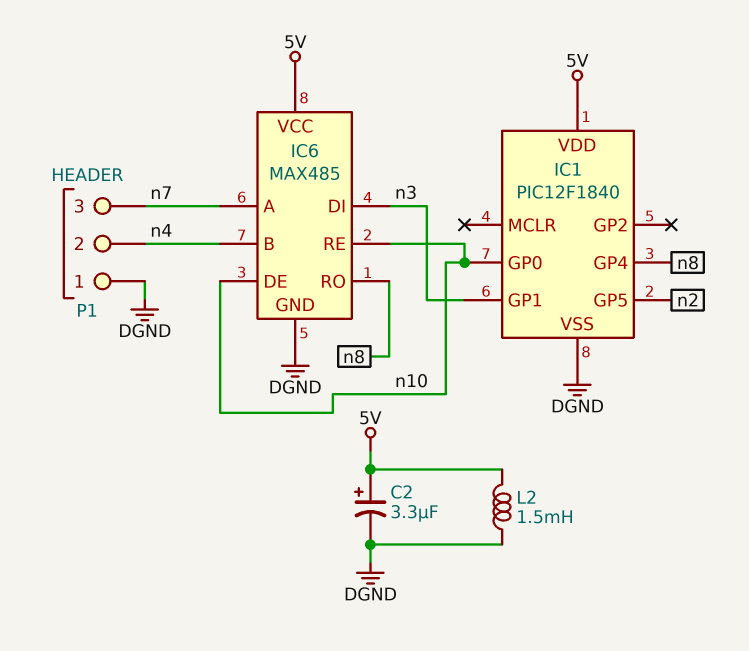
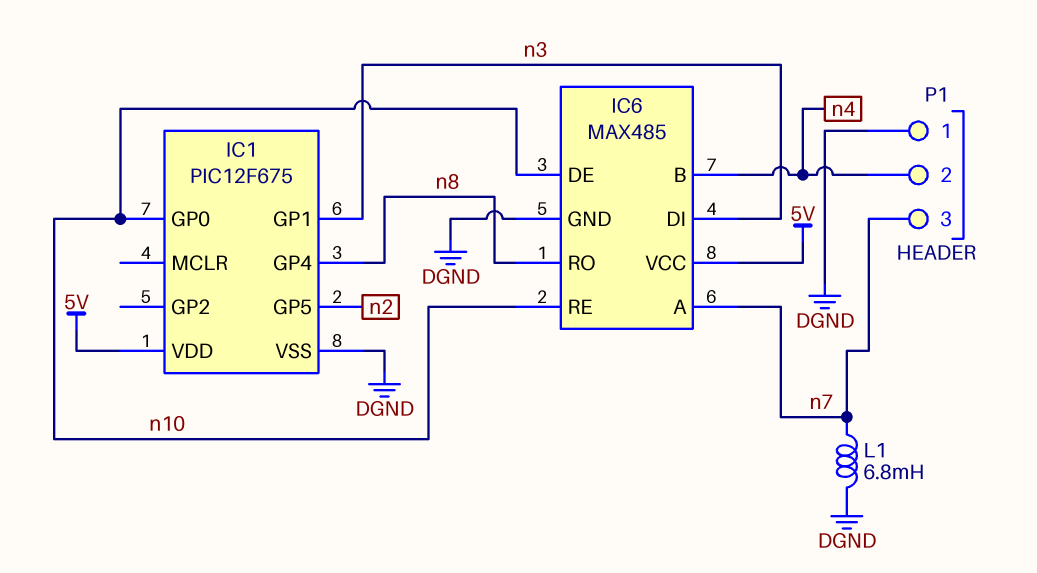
C2: 3.3uF (plus 5V, minus DGND) -> none
IC1: PIC12F1840 -> PIC12F675
L1: none -> 6.8mH (DGND, n7)
L2: 1.5mH (5V, DGND) -> none

